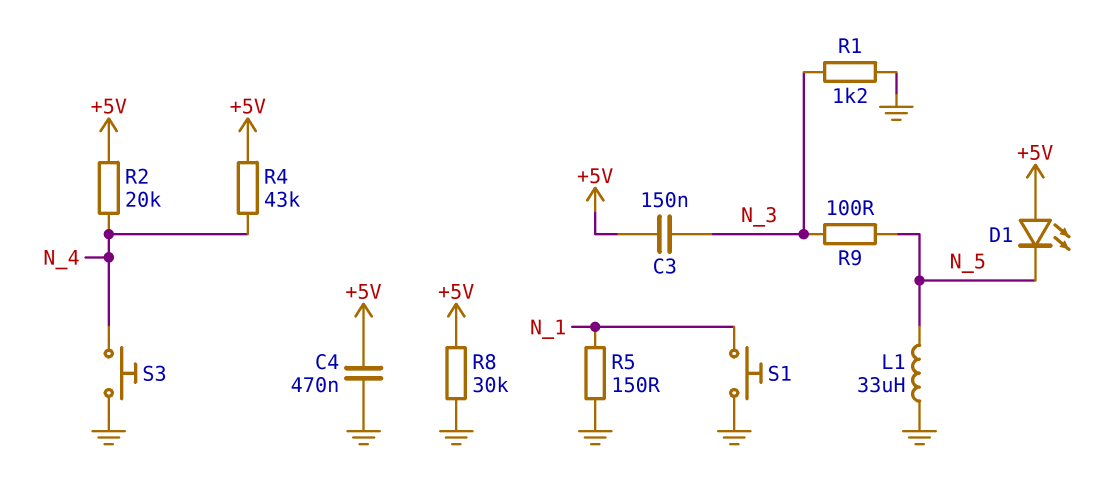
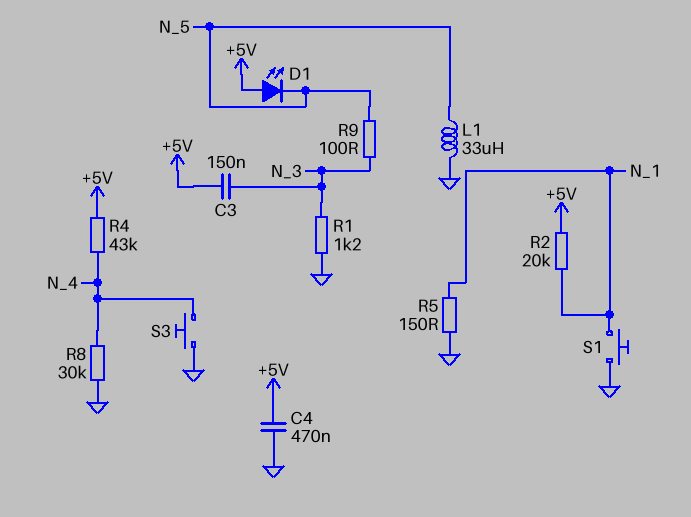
R2: 20k (+5V, N_4) -> 20k (+5V, N_1)
R8: 30k (+5V, GND) -> 30k (GND, N_4)

